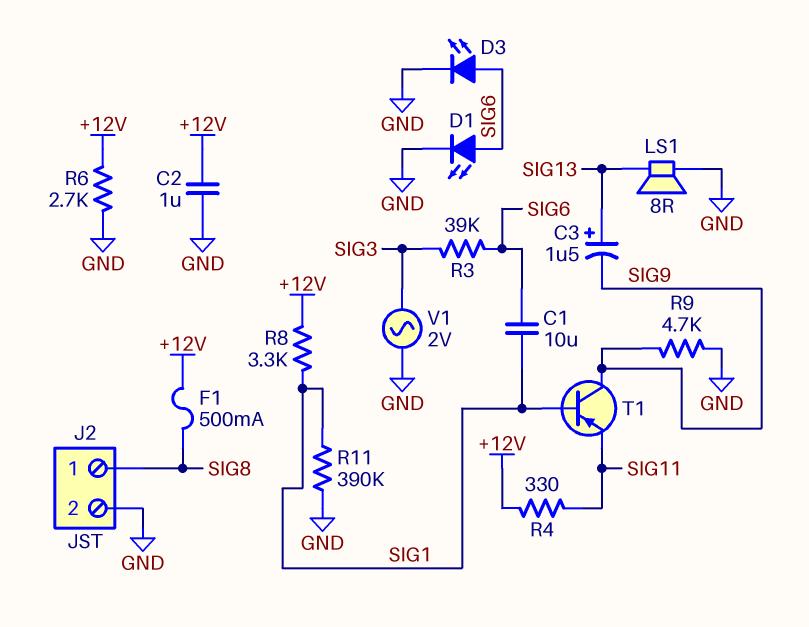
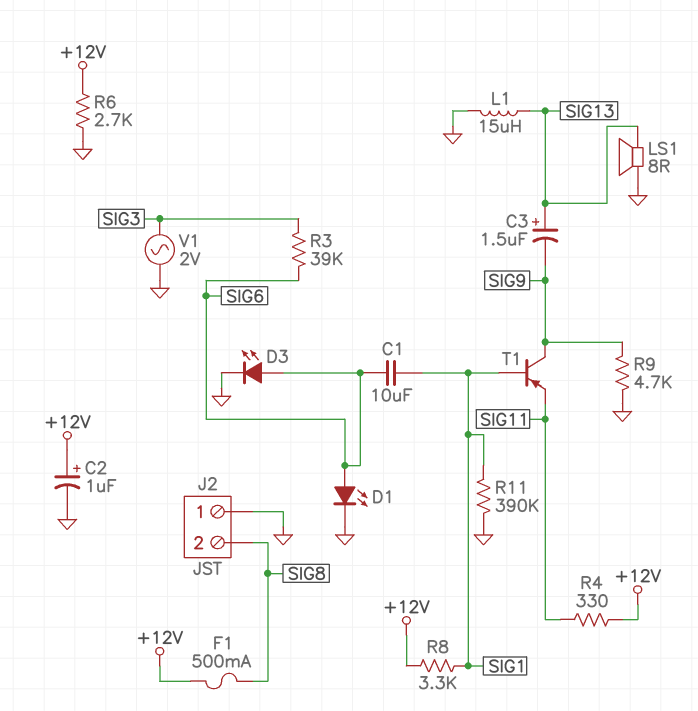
C2: 1uF (+12V, GND) -> 1uF (plus +12V, minus GND)
J2 pin 1: SIG8 -> GND
J2 pin 2: GND -> SIG8
L1: none -> 15uH (GND, SIG13)

